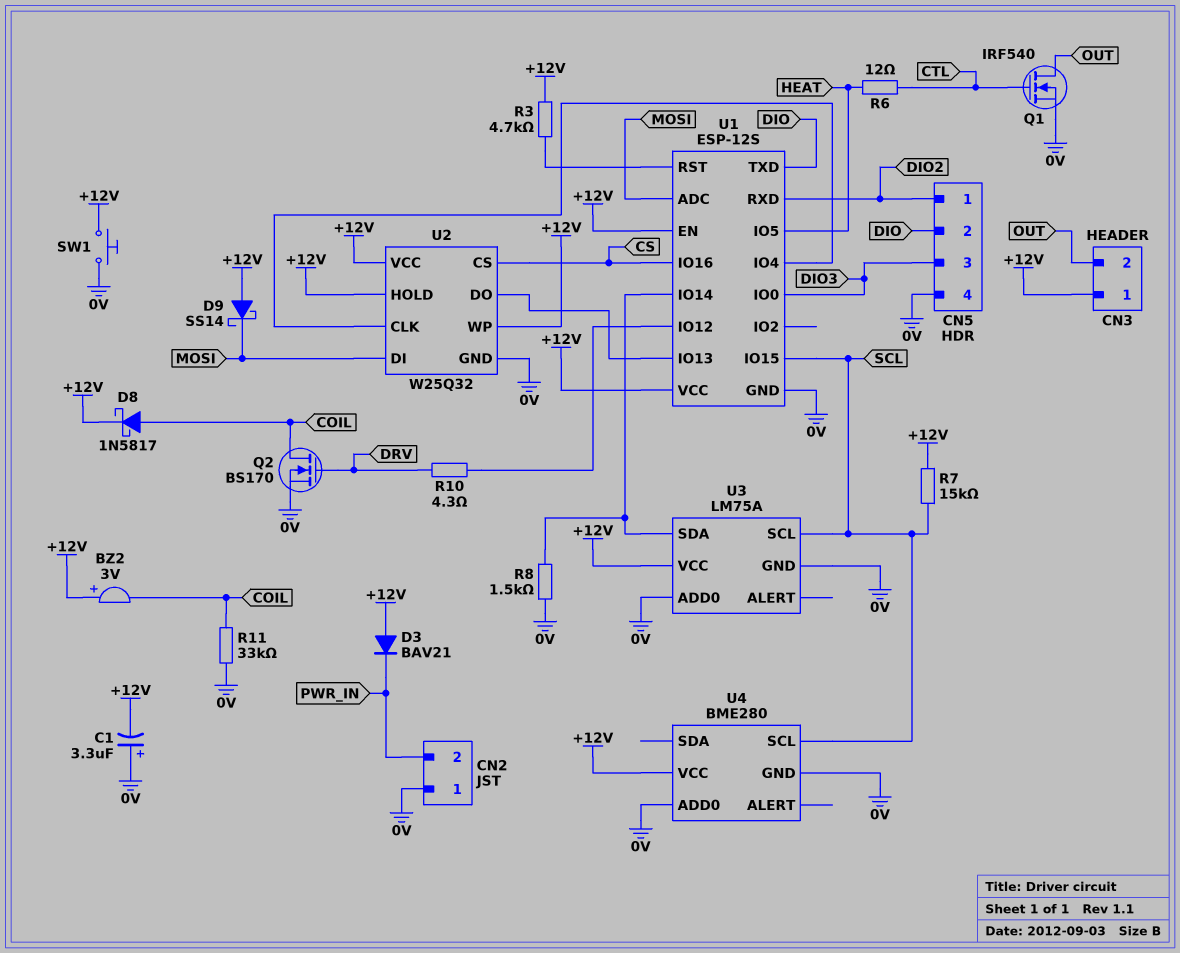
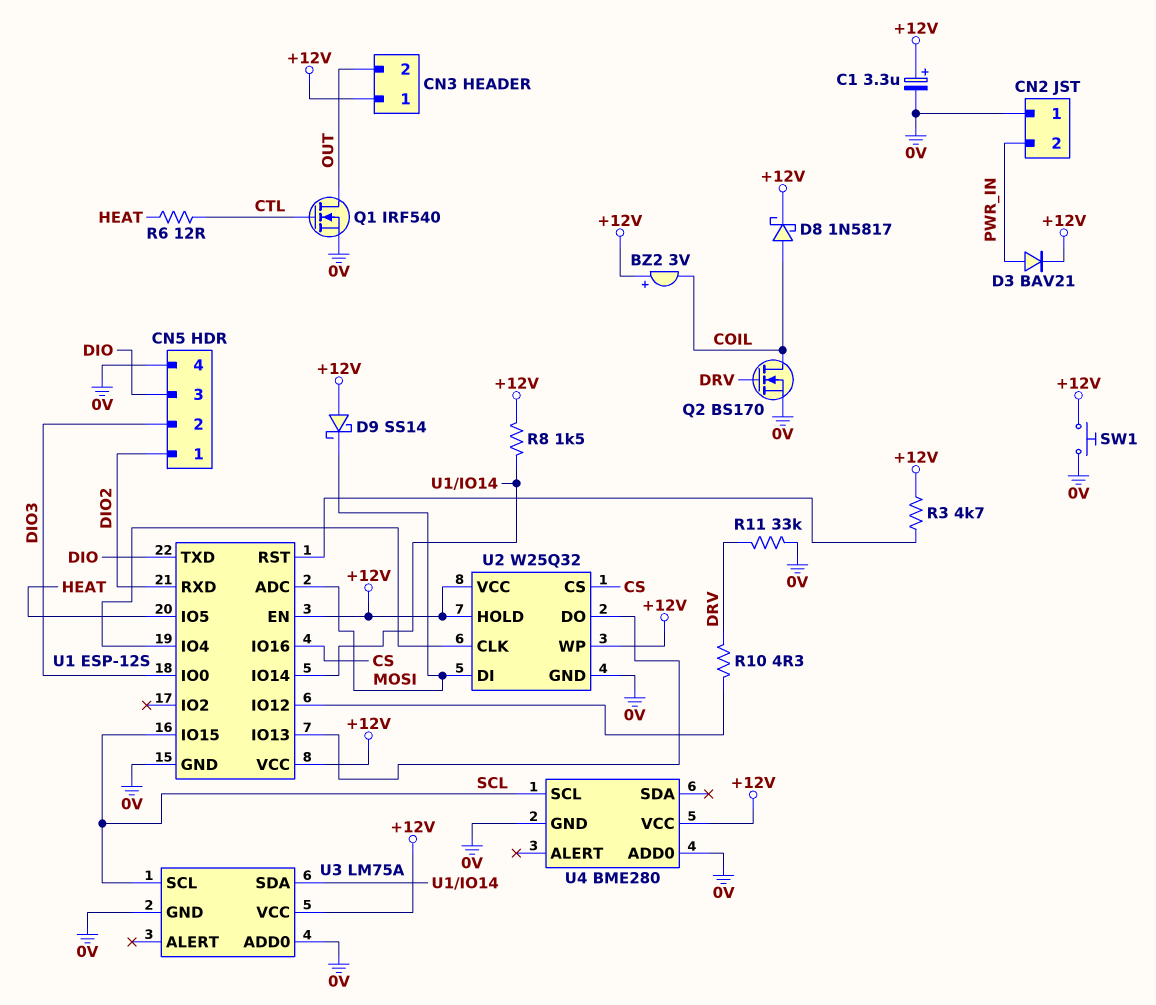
C1: 3.3uF (plus 0V, minus +12V) -> 3.3uF (plus +12V, minus 0V)
CN5 pin 2: DIO -> DIO3
CN5 pin 3: DIO3 -> DIO
D3: diode BAV21 (A +12V, K PWR_IN) -> diode BAV21 (A PWR_IN, K +12V)
R7: 15k (+12V, SCL) -> none
R8: 1.5k (0V, U1/IO14) -> 1.5k (+12V, U1/IO14)
R11: 33k (0V, COIL) -> 33k (0V, DRV)

